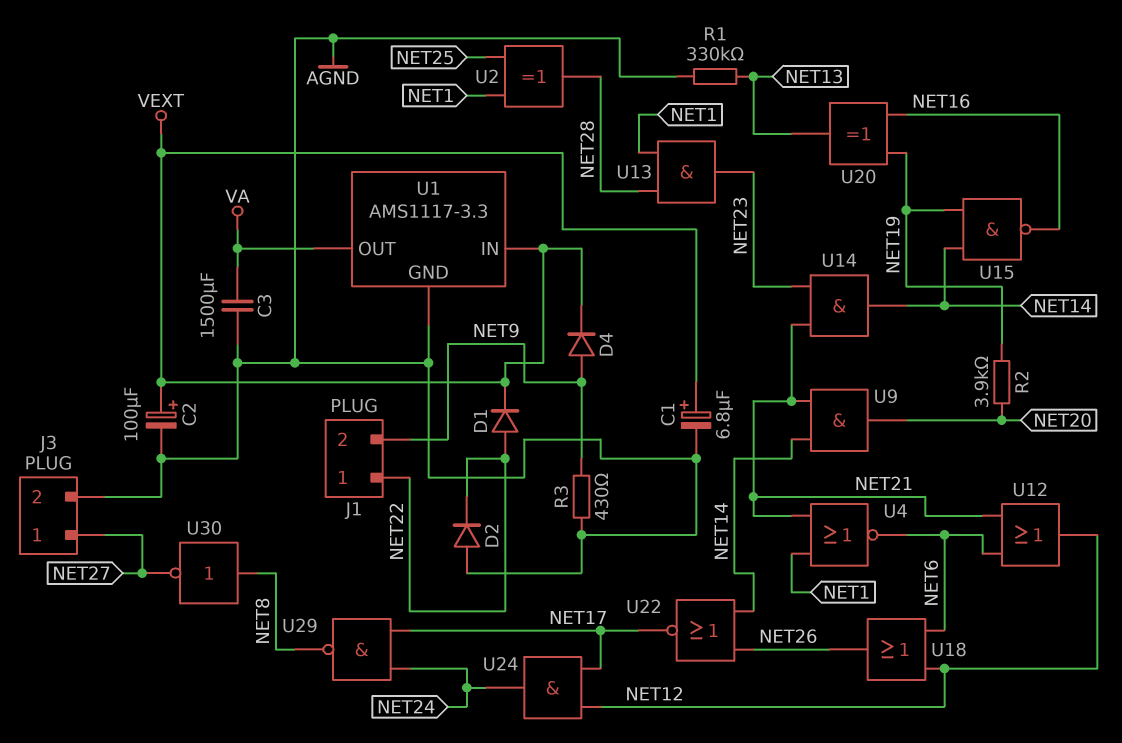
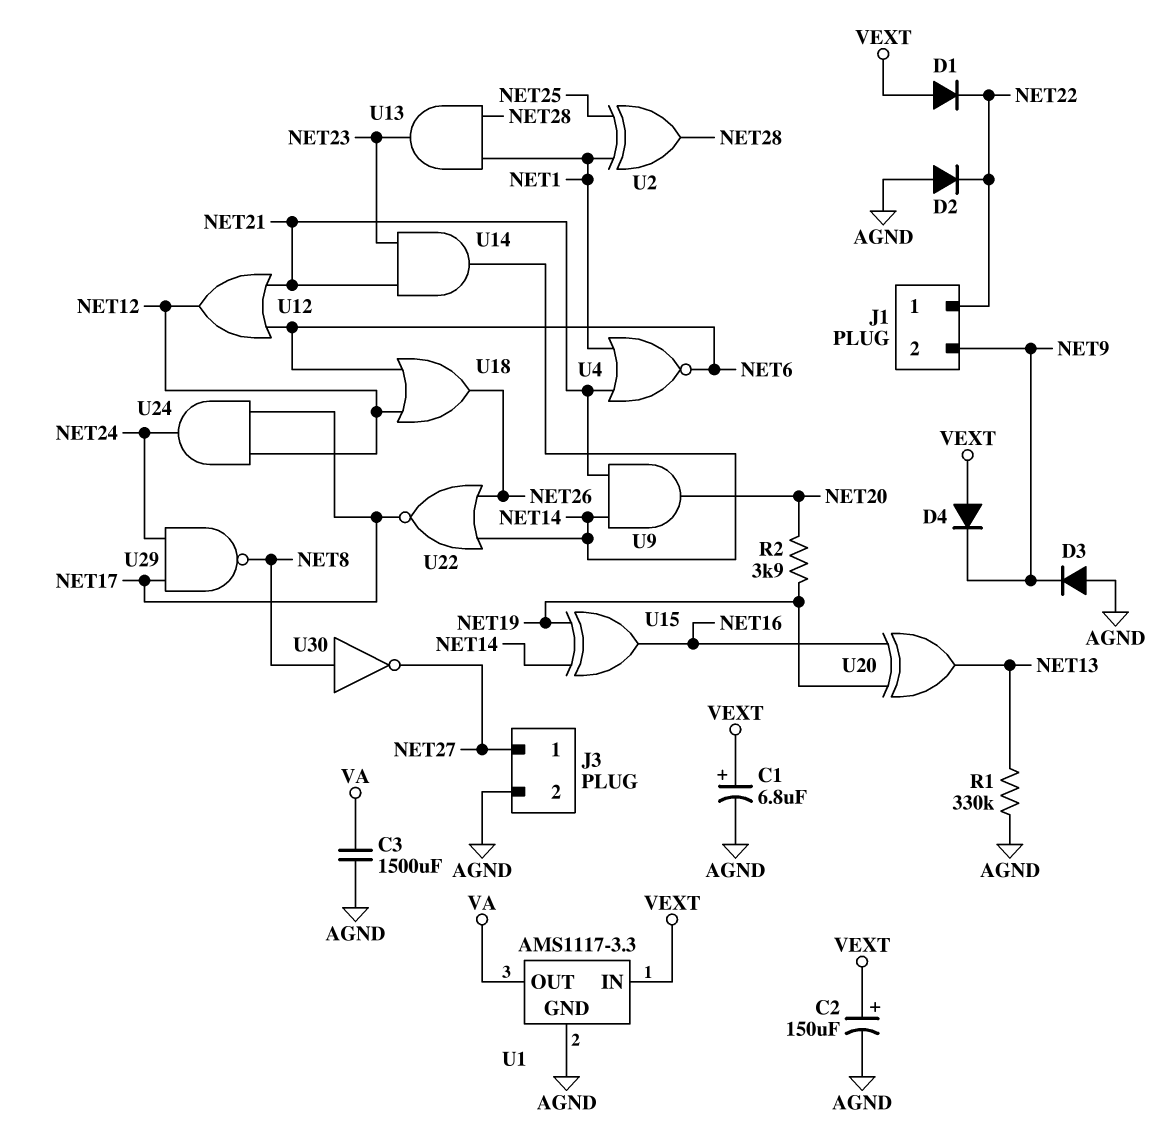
C2: 100uF (plus VEXT, minus AGND) -> 150uF (plus VEXT, minus AGND)
D1: diode (A NET22, K VEXT) -> diode (A VEXT, K NET22)
D3: none -> diode (A AGND, K NET9)
D4: diode (A NET9, K VEXT) -> diode (A VEXT, K NET9)
R3: 430 (AGND, NET9) -> none
U15: NAND (in NET14, in NET19, out NET16) -> XOR (in NET14, in NET19, out NET16)

